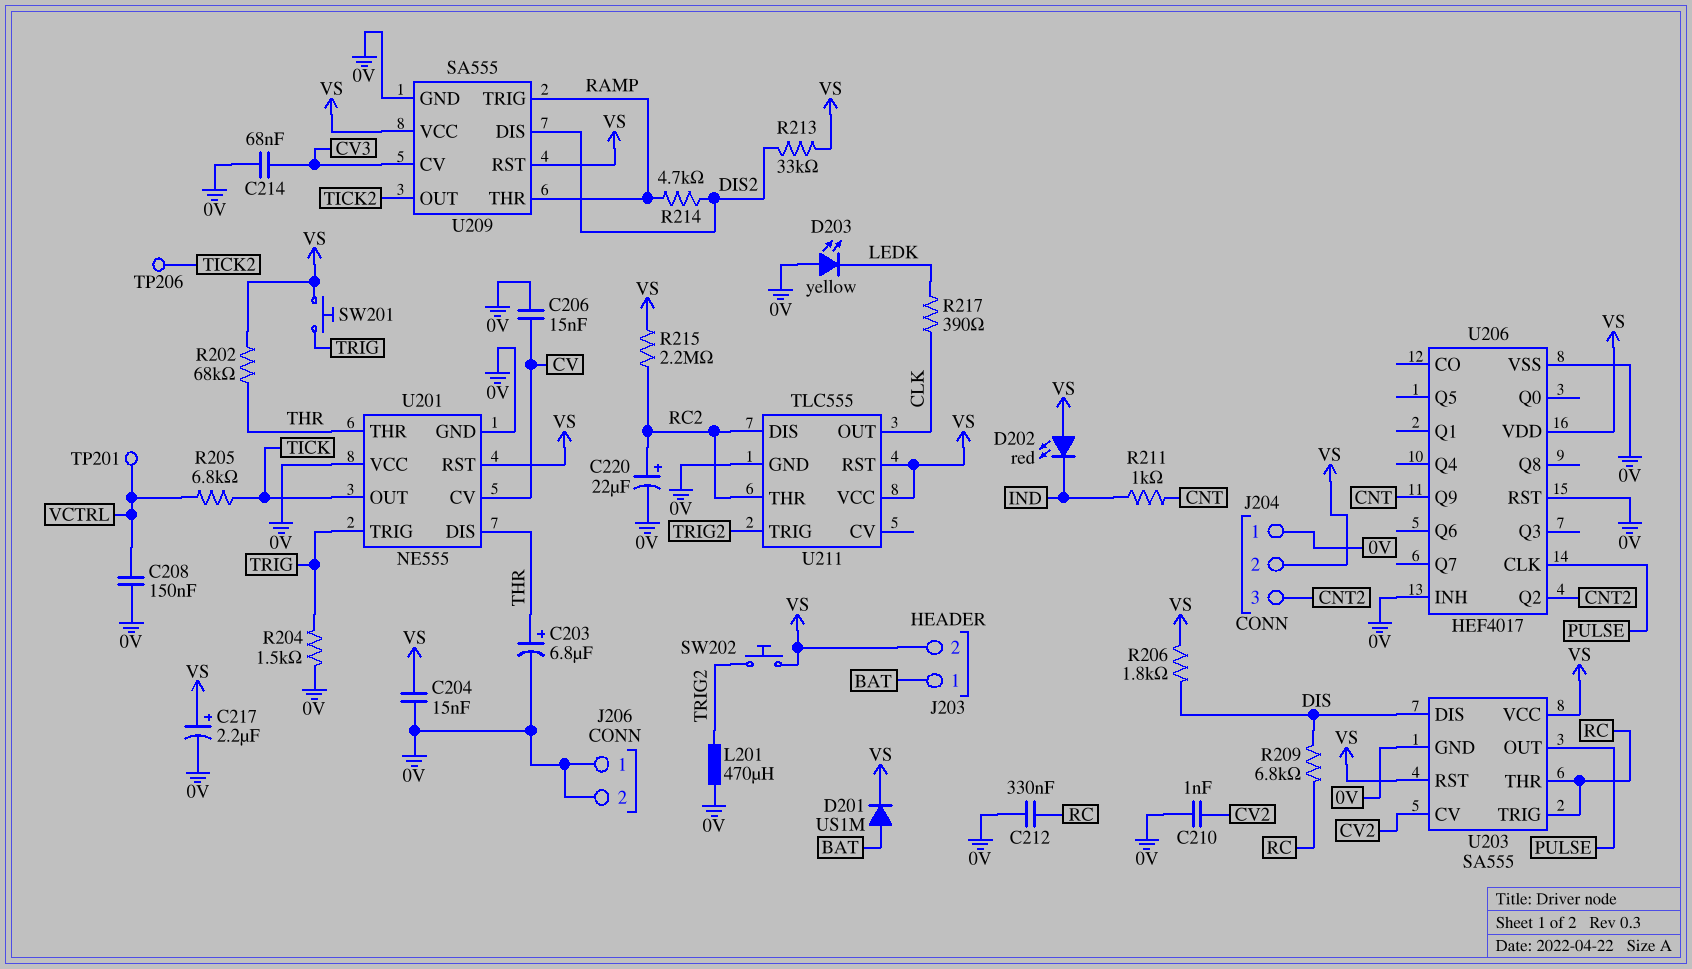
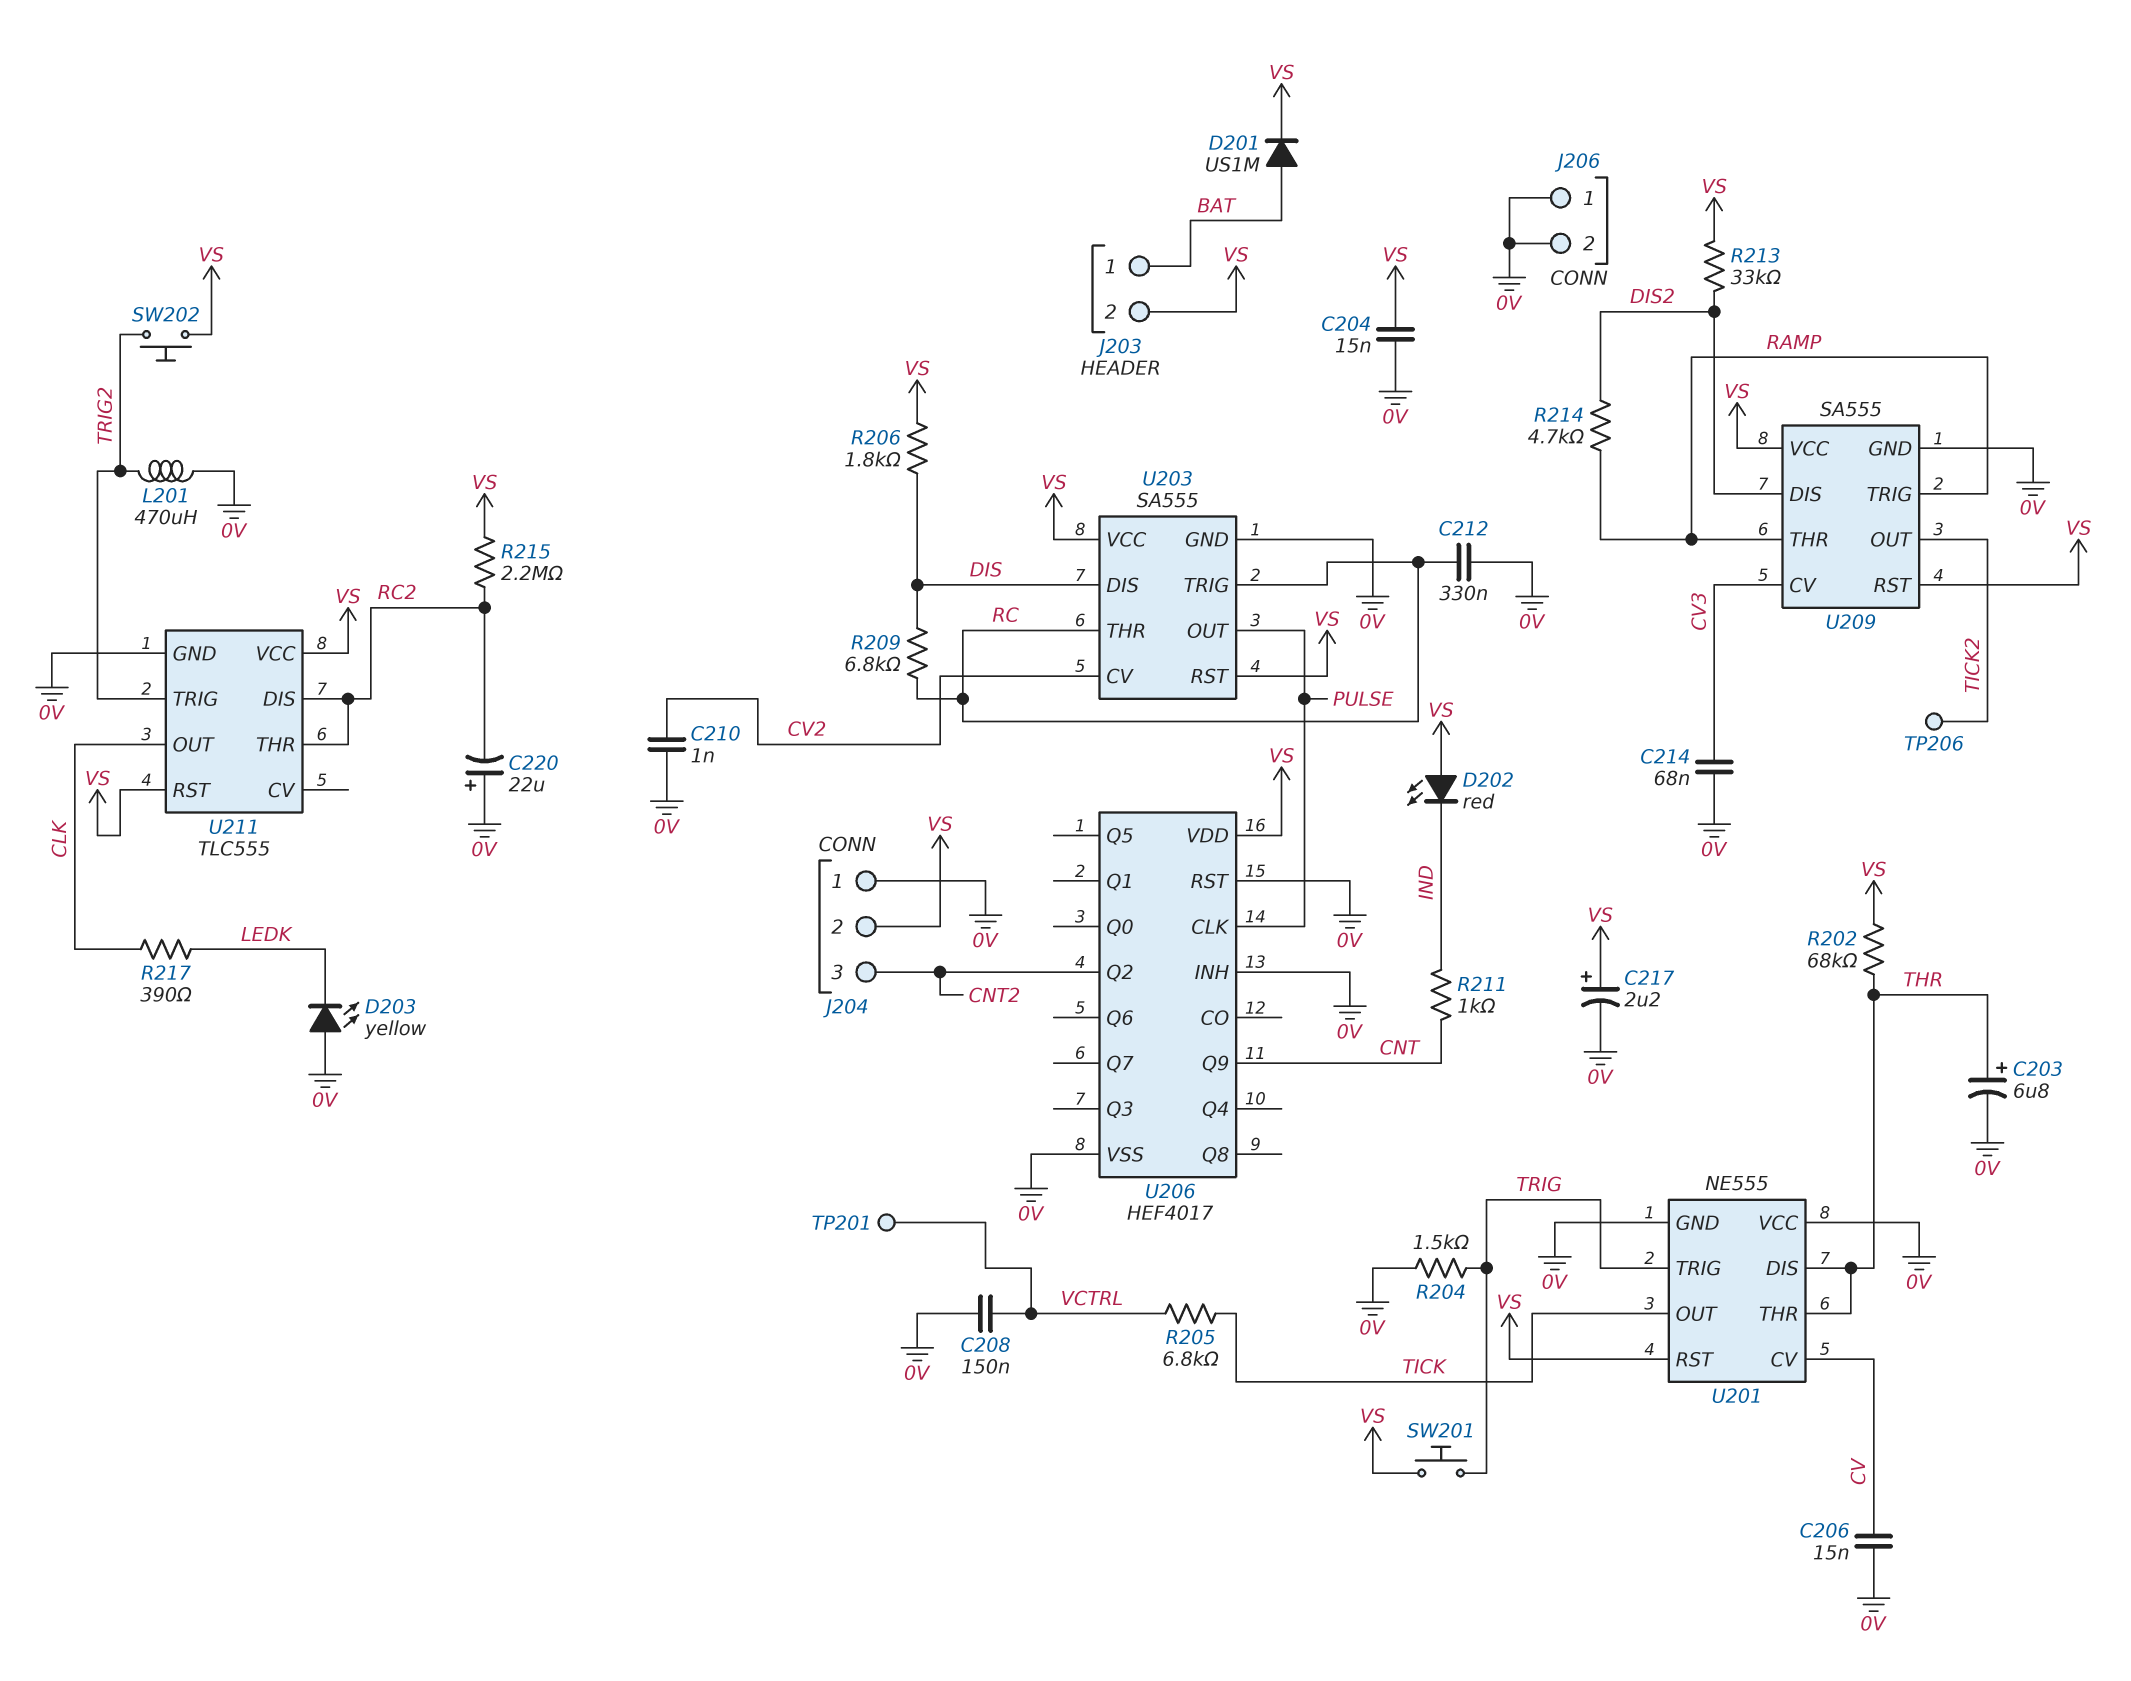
C220: 22uF (plus RC2, minus 0V) -> 22uF (plus 0V, minus RC2)

